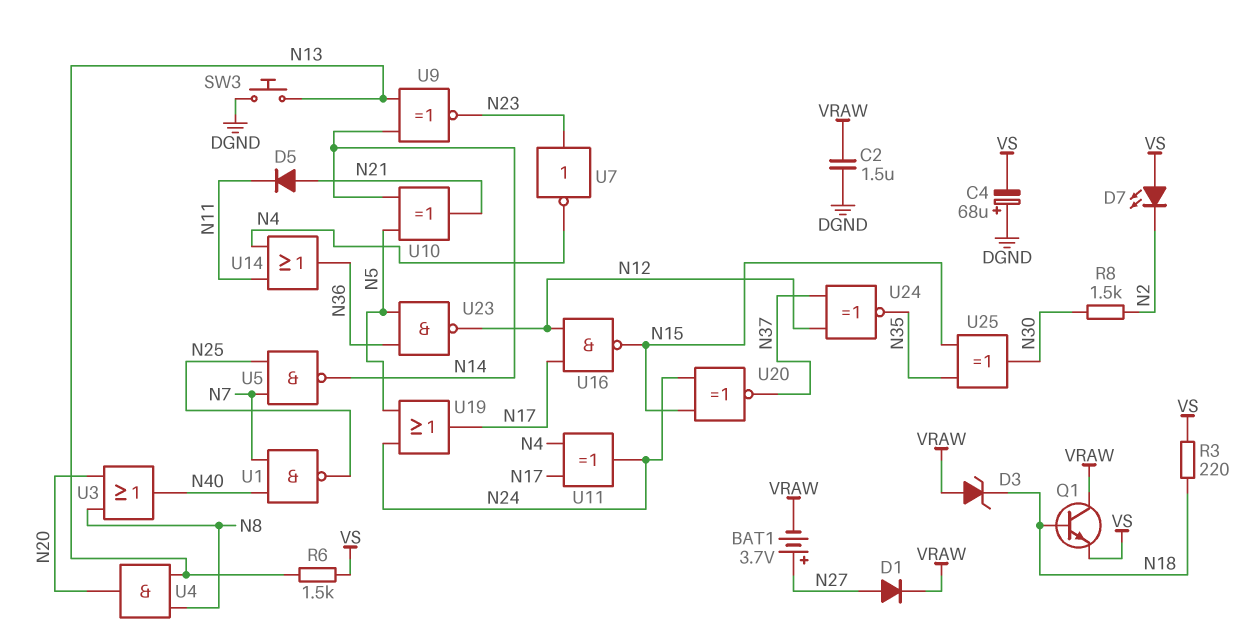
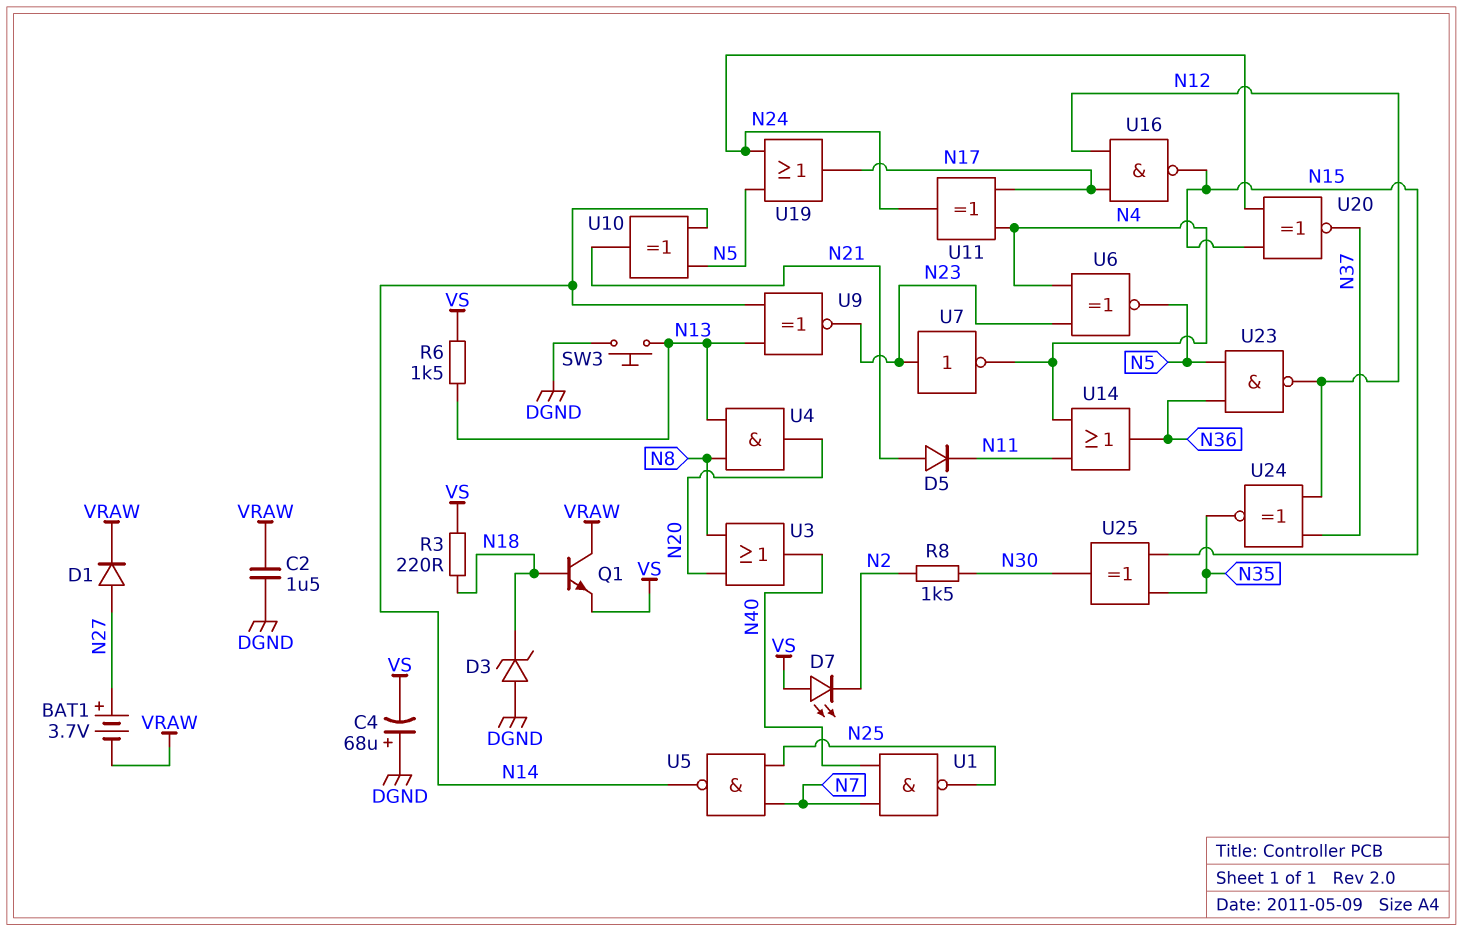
D3: zener (A VRAW, K N18) -> zener (A DGND, K N18)
U6: none -> XNOR (in N4, in N23, out N5)

